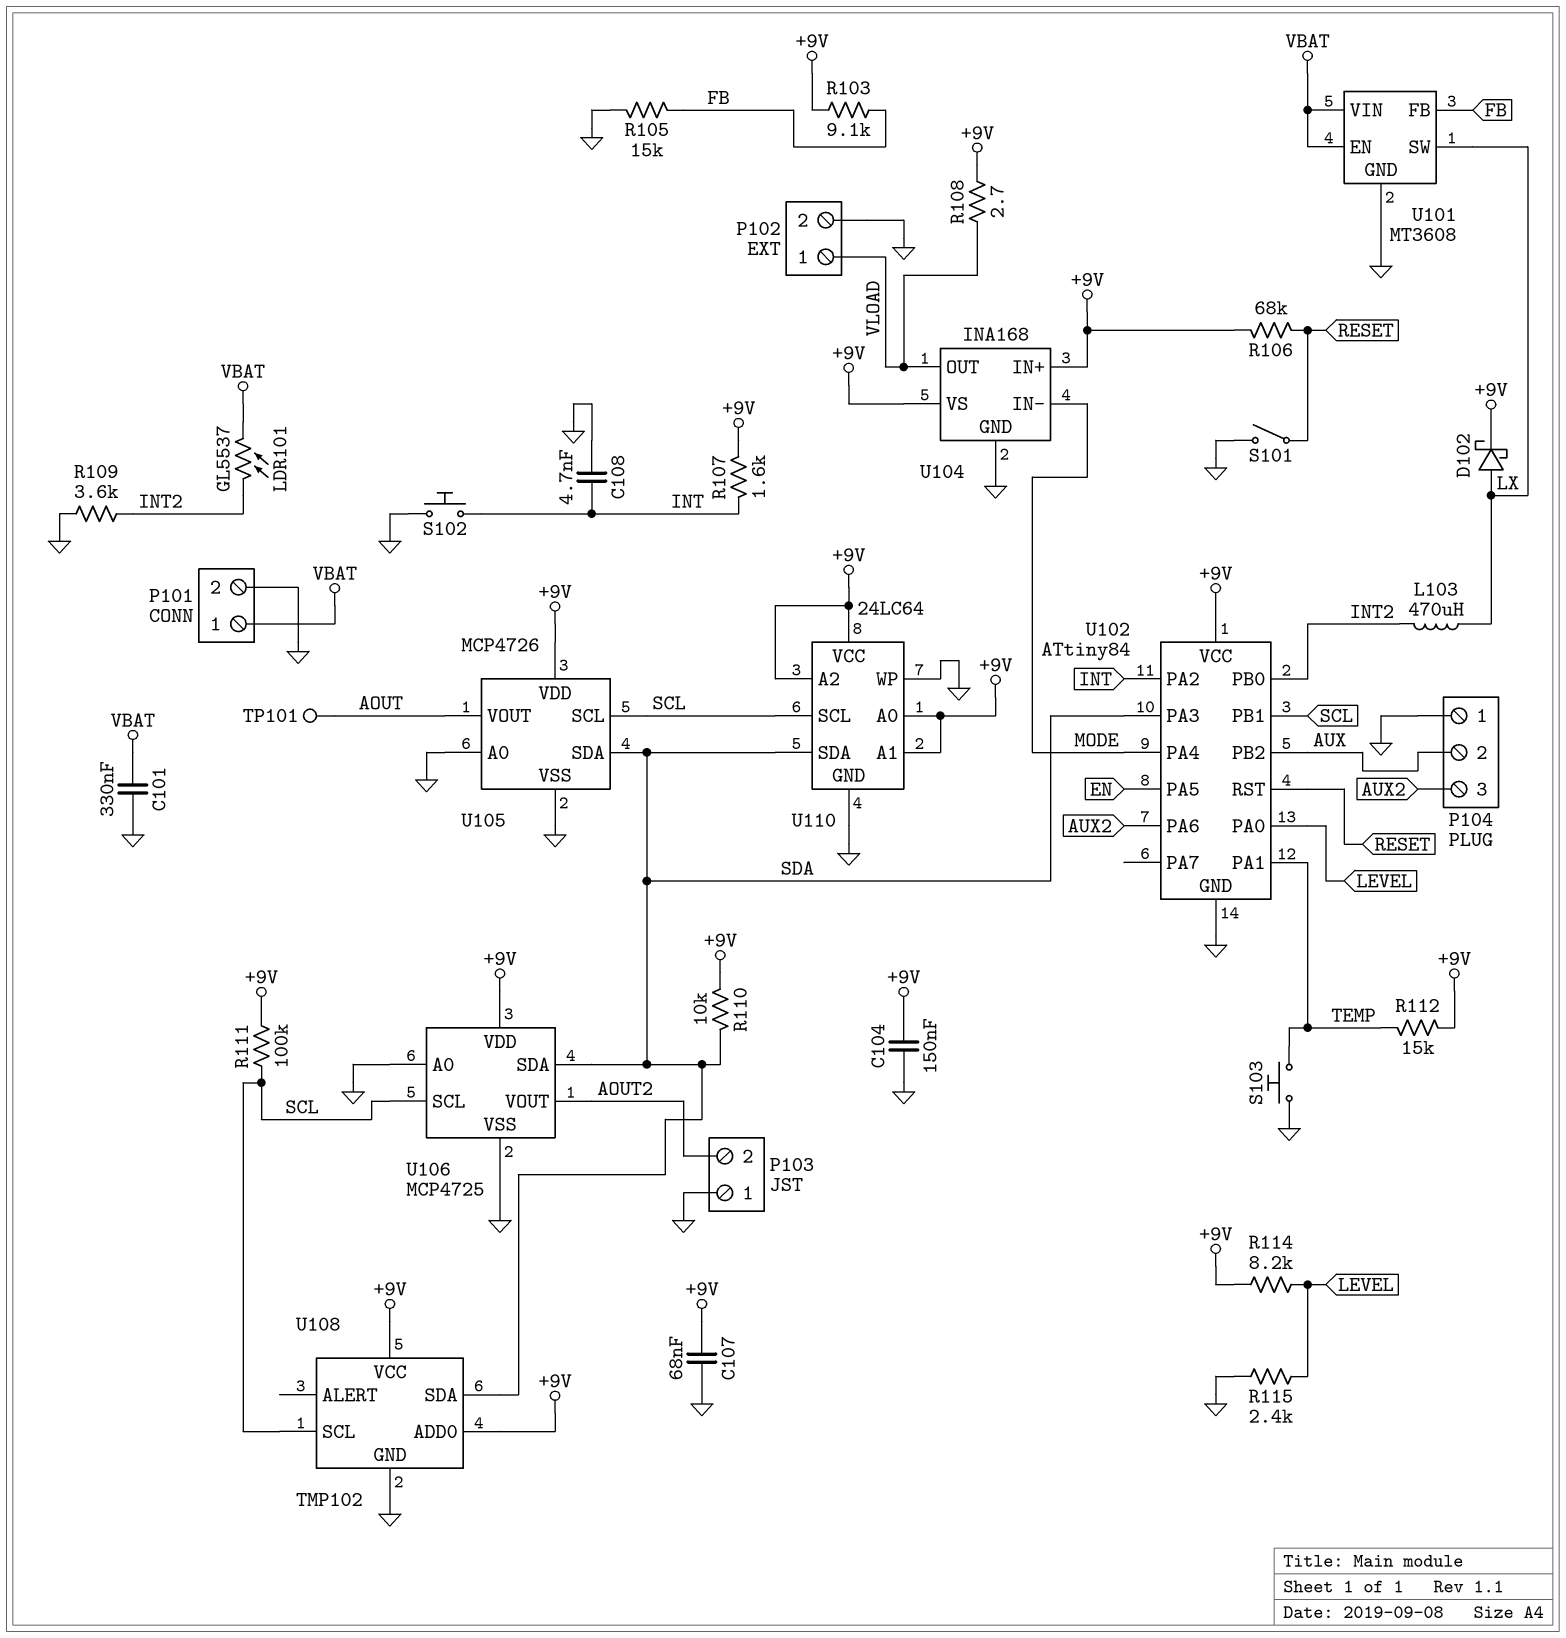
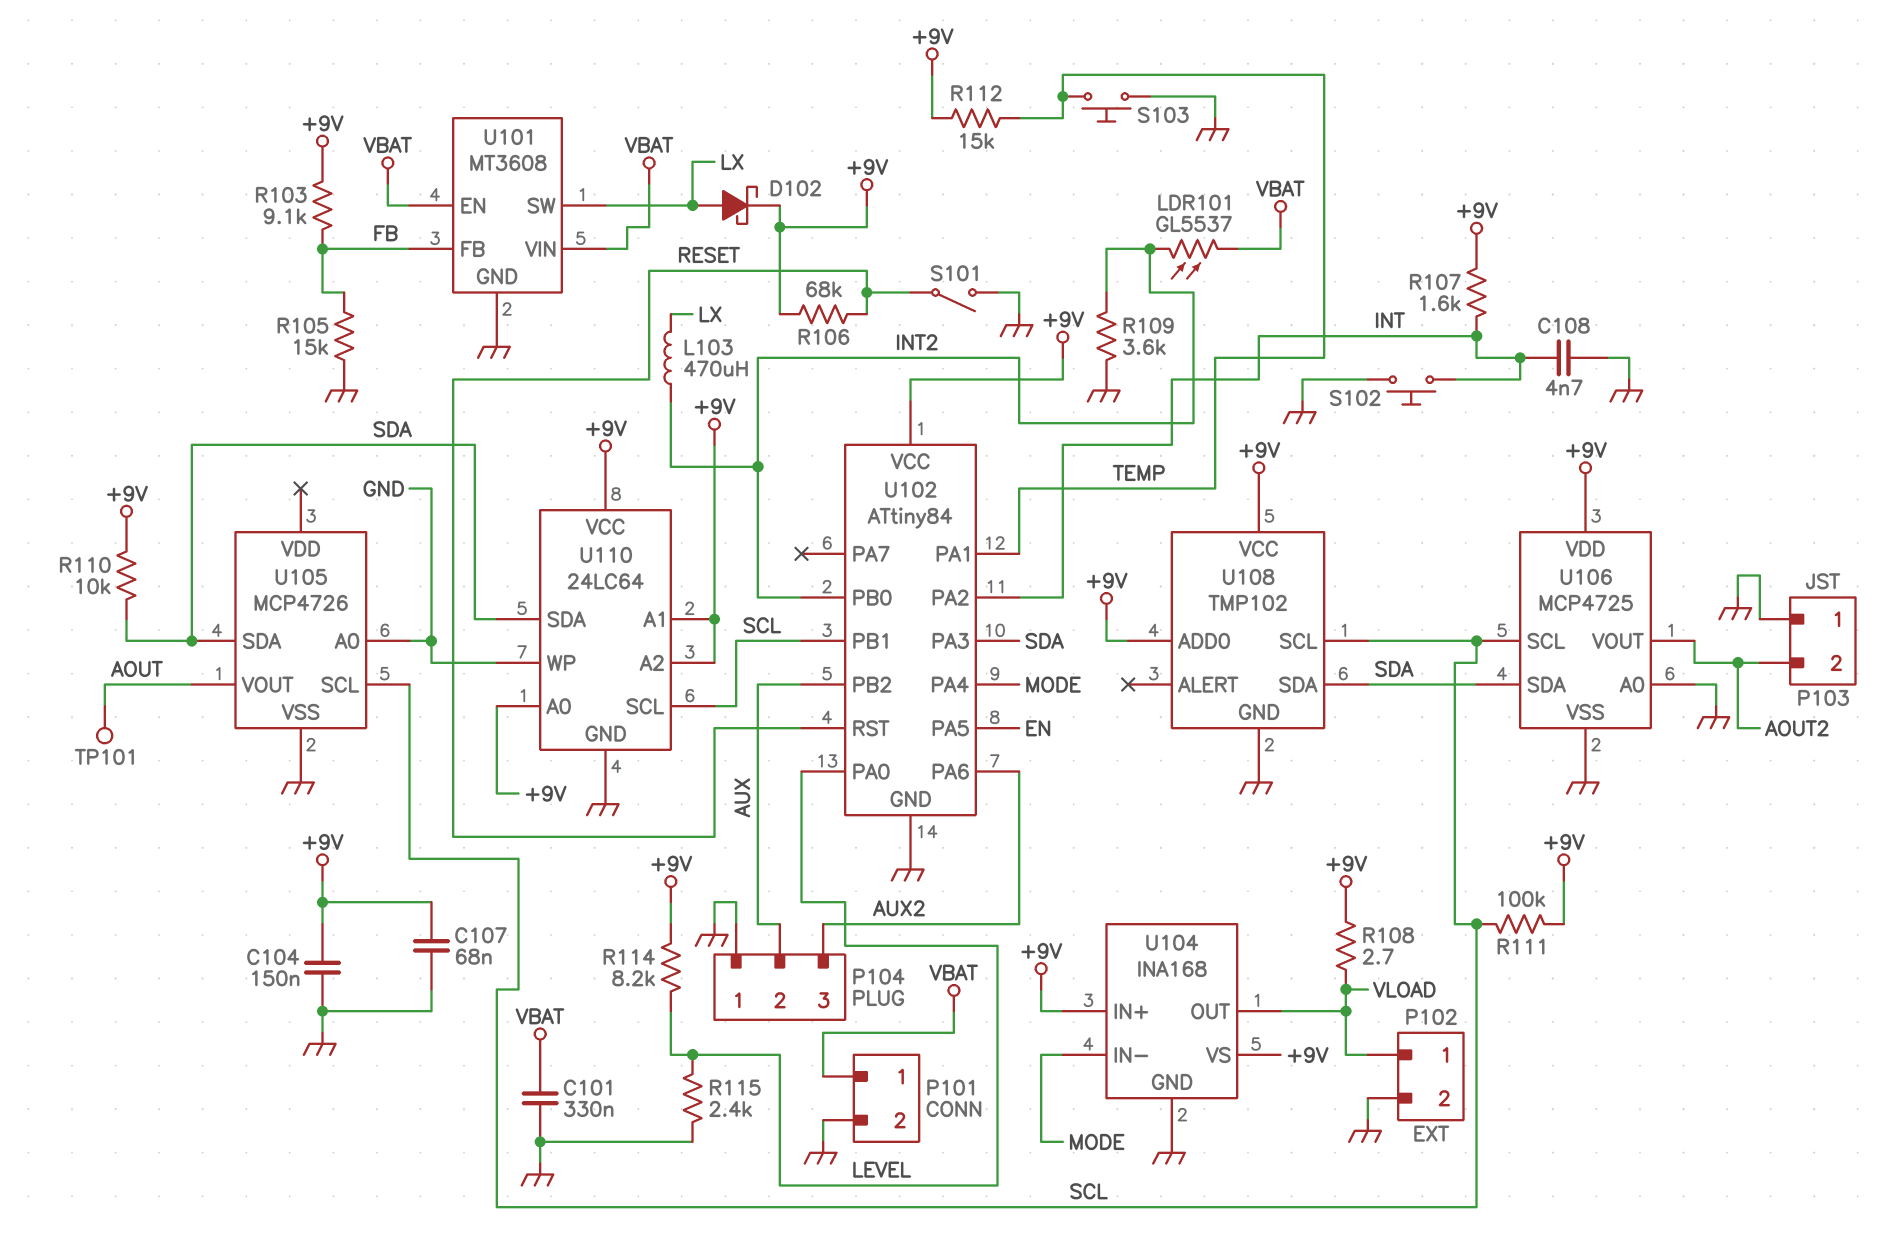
U105 pin VDD: +9V -> none

